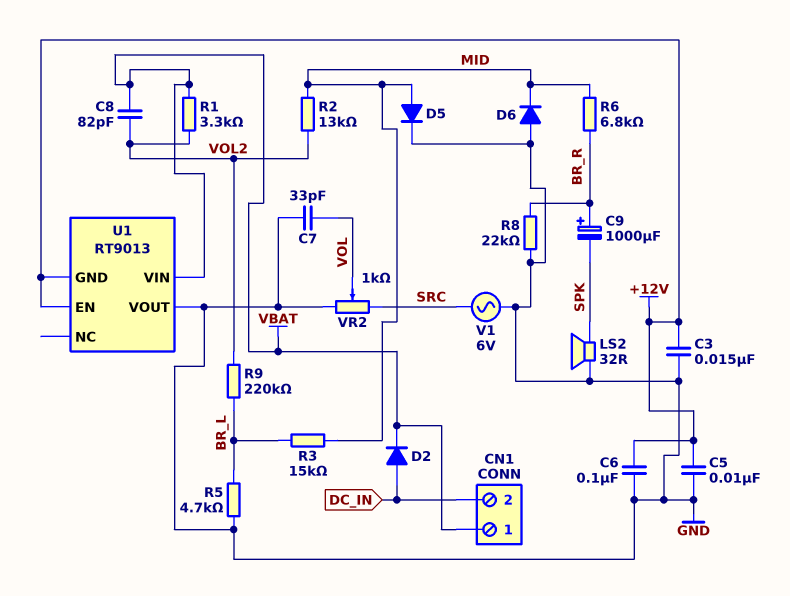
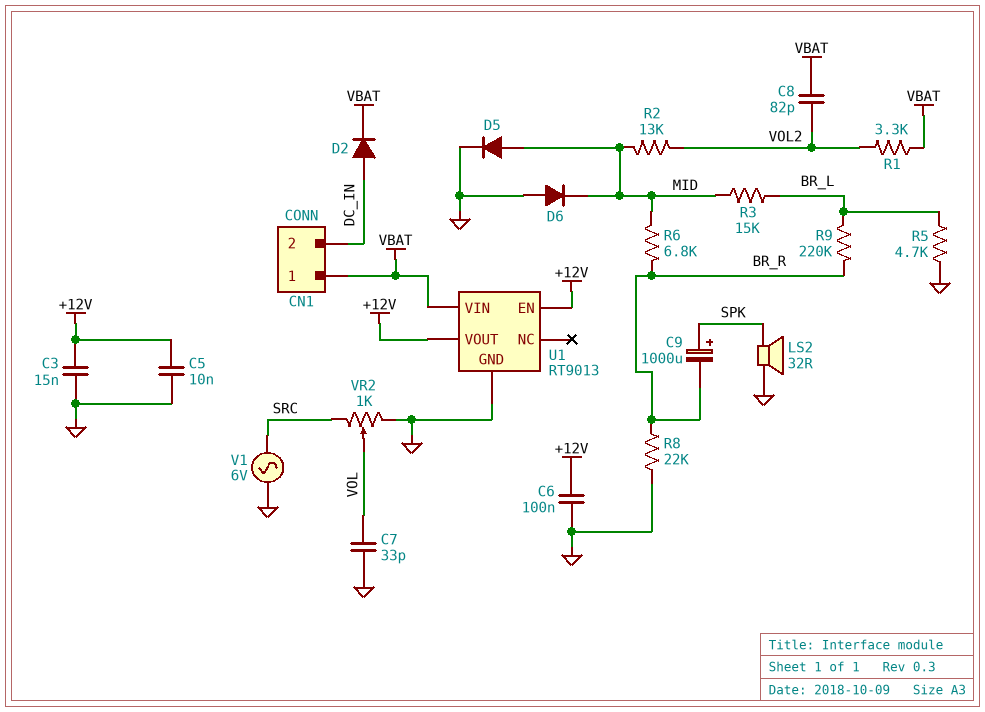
C9: 1000uF (plus BR_R, minus SPK) -> 1000uF (plus SPK, minus BR_R)
R9: 220k (BR_L, VOL2) -> 220k (BR_L, BR_R)
U1 pin GND: +12V -> GND
U1 pin VOUT: GND -> +12V

